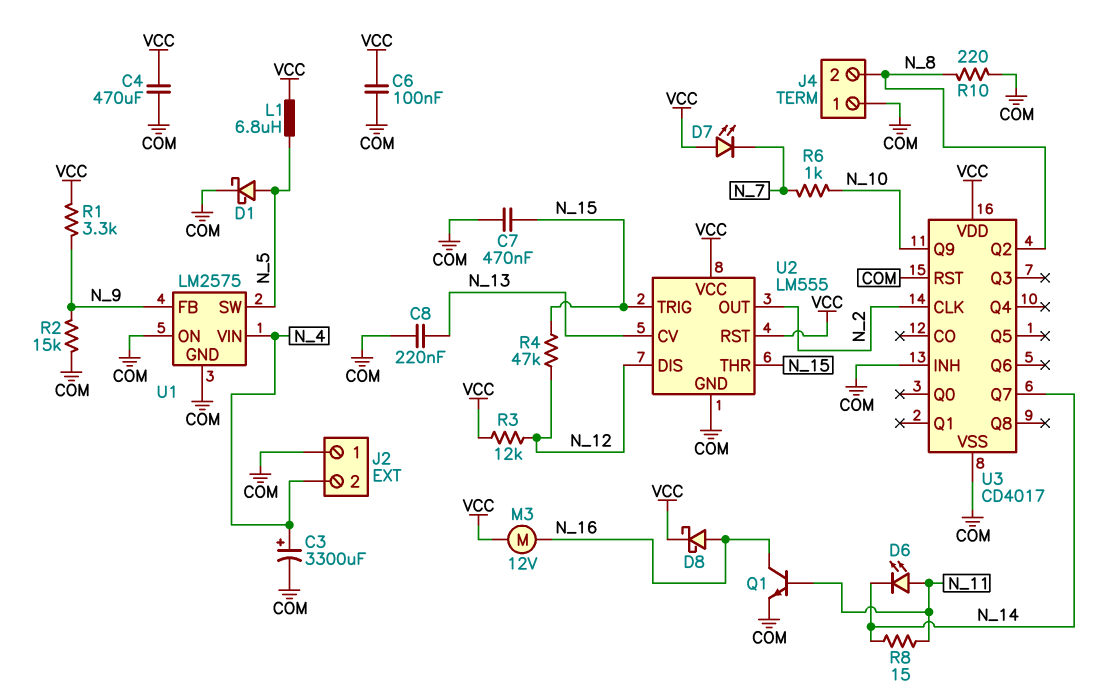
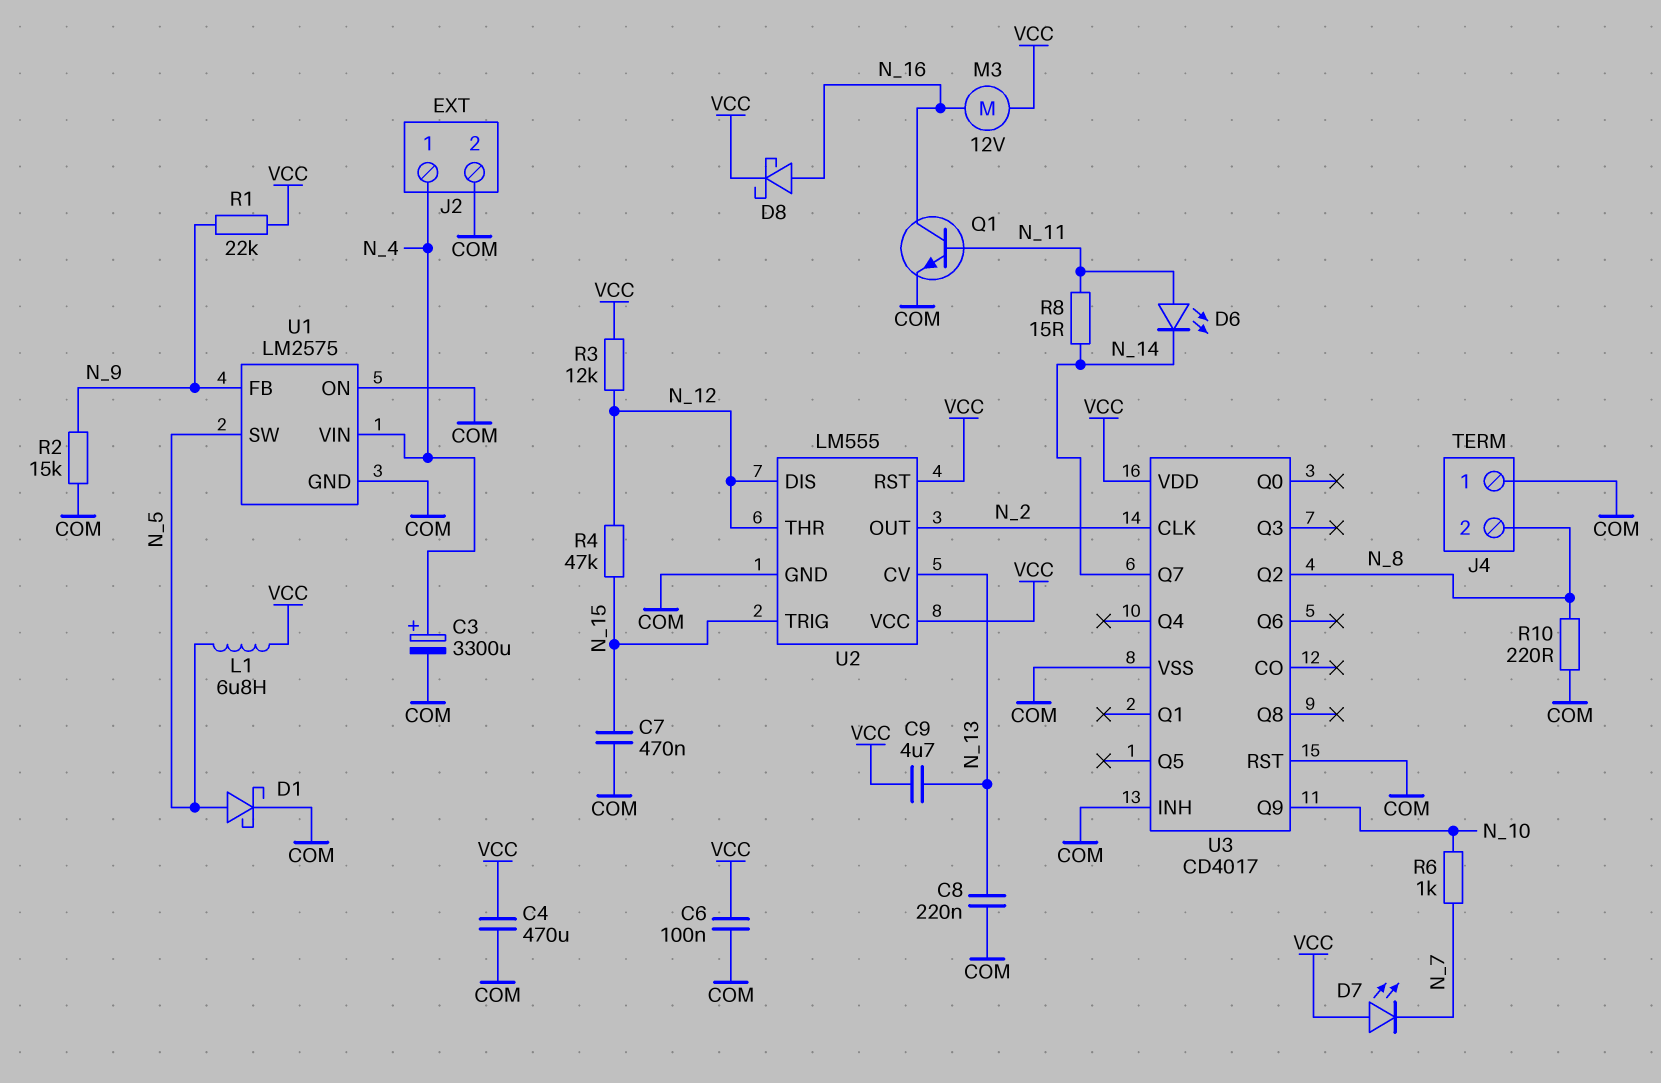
C9: none -> 4.7uF (N_13, VCC)
J2 pin 1: COM -> N_4
J2 pin 2: N_4 -> COM
R1: 3.3k (N_9, VCC) -> 22k (N_9, VCC)
U2 pin THR: N_15 -> N_12

